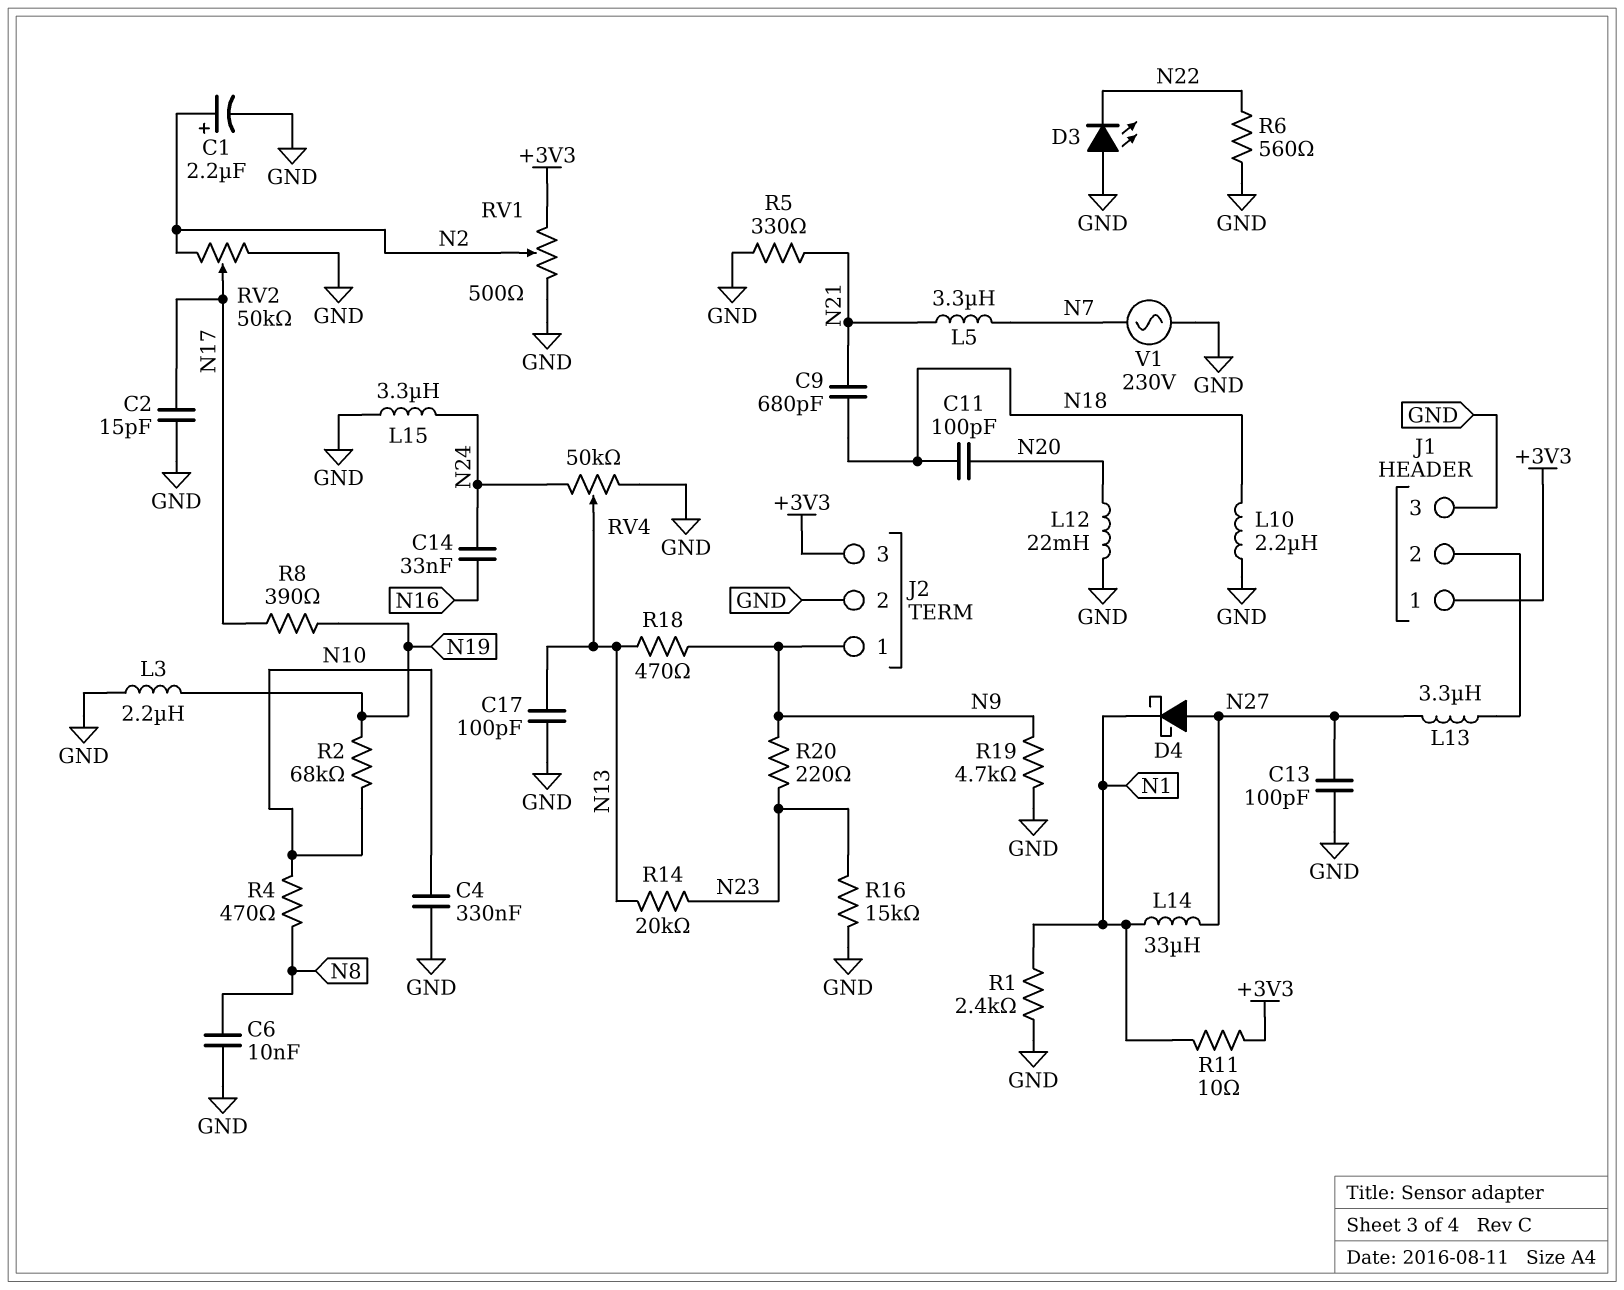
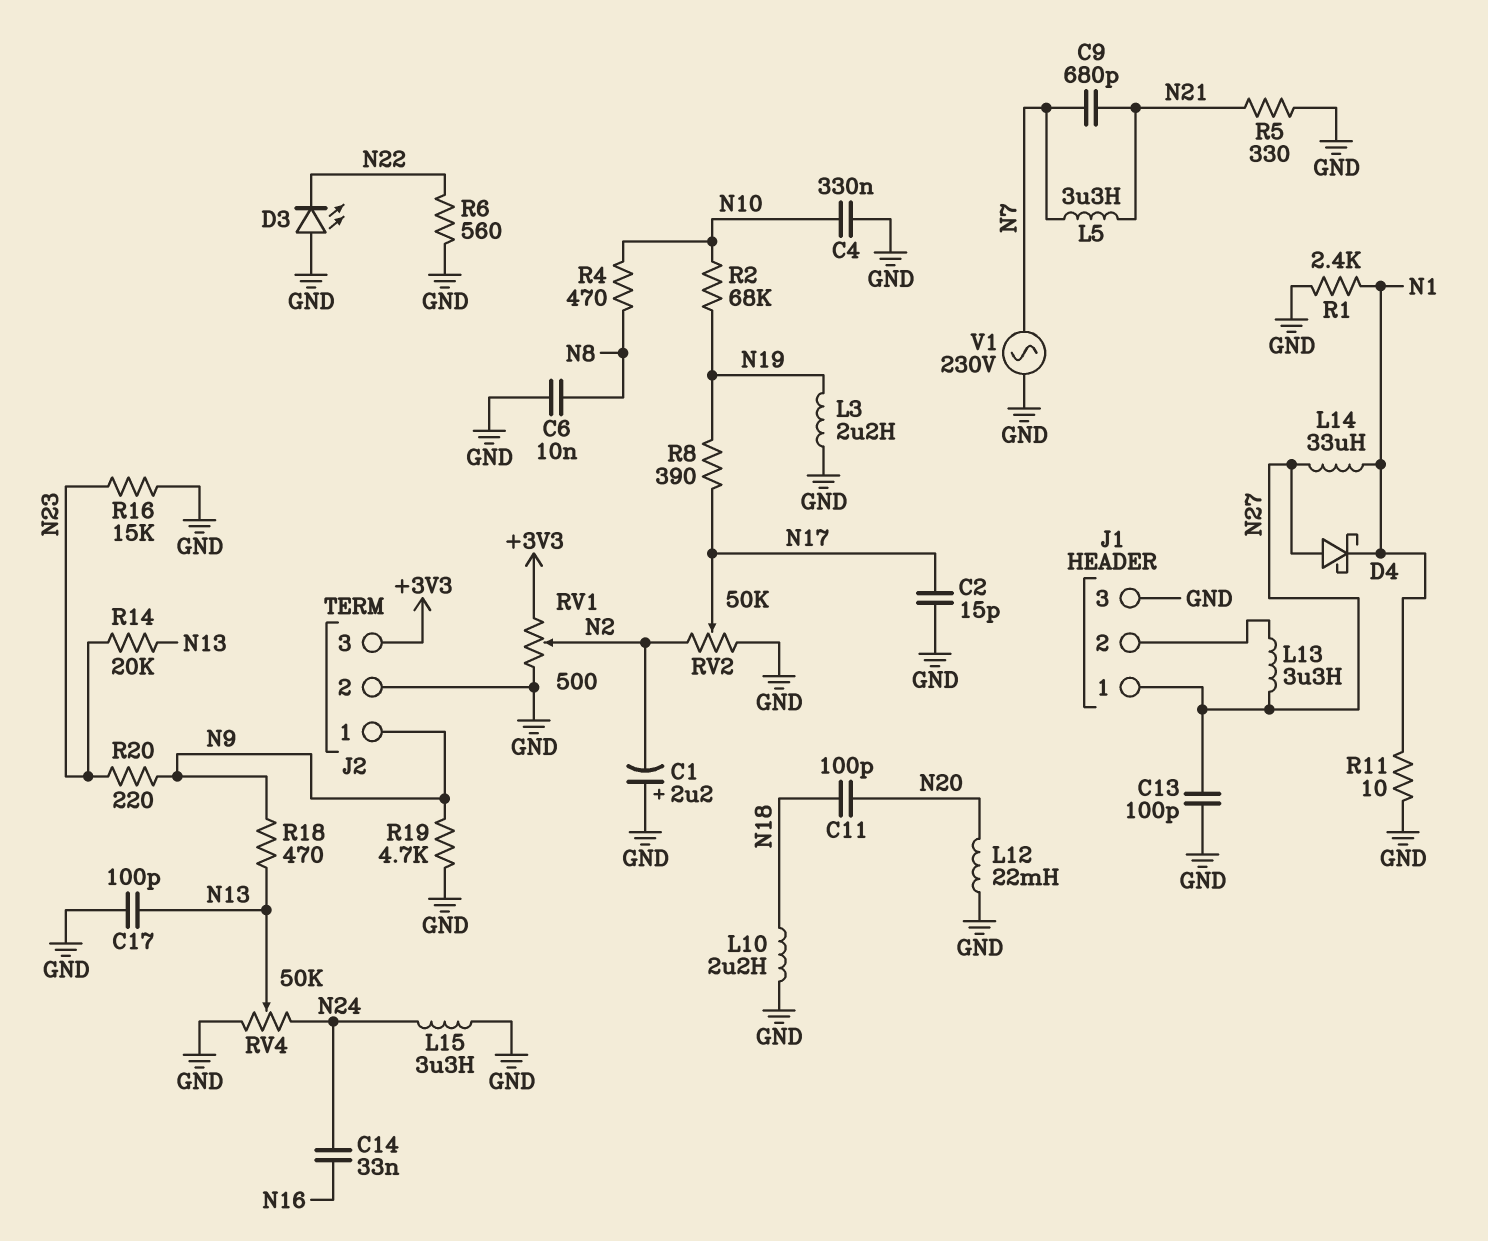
C1: 2.2uF (plus N2, minus GND) -> 2.2uF (plus GND, minus N2)
C9: 680pF (N18, N21) -> 680pF (N7, N21)
J1 pin 1: +3V3 -> N27
R11: 10 (+3V3, N1) -> 10 (GND, N1)

